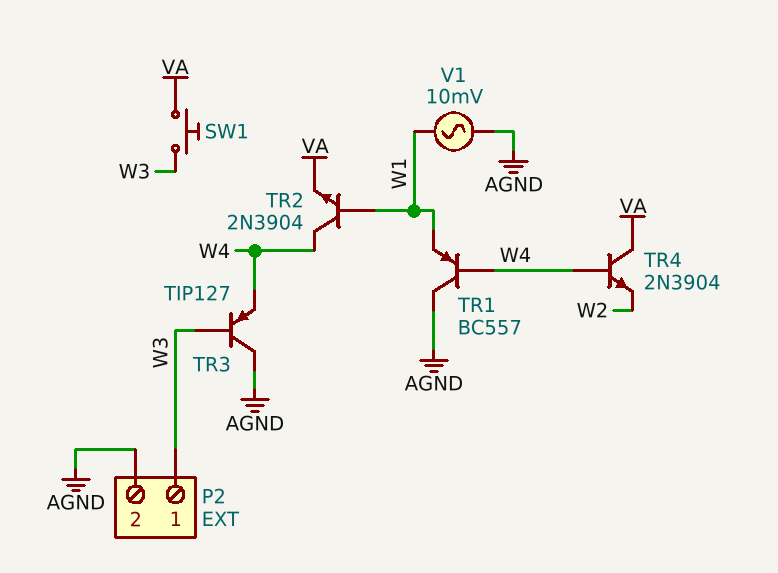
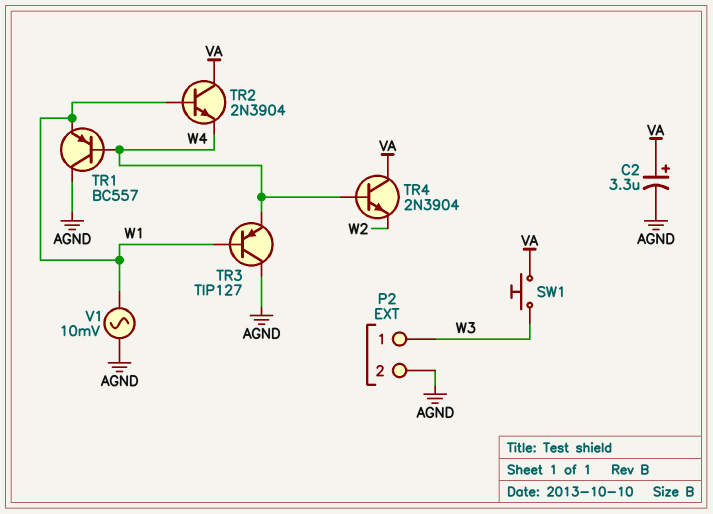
C2: none -> 3.3uF (plus VA, minus AGND)
TR2: NPN 2N3904 (B W1, C W4, E VA) -> NPN 2N3904 (B W1, C VA, E W4)
TR3: PNP TIP127 (B W3, C AGND, E W4) -> PNP TIP127 (B W1, C AGND, E W4)

